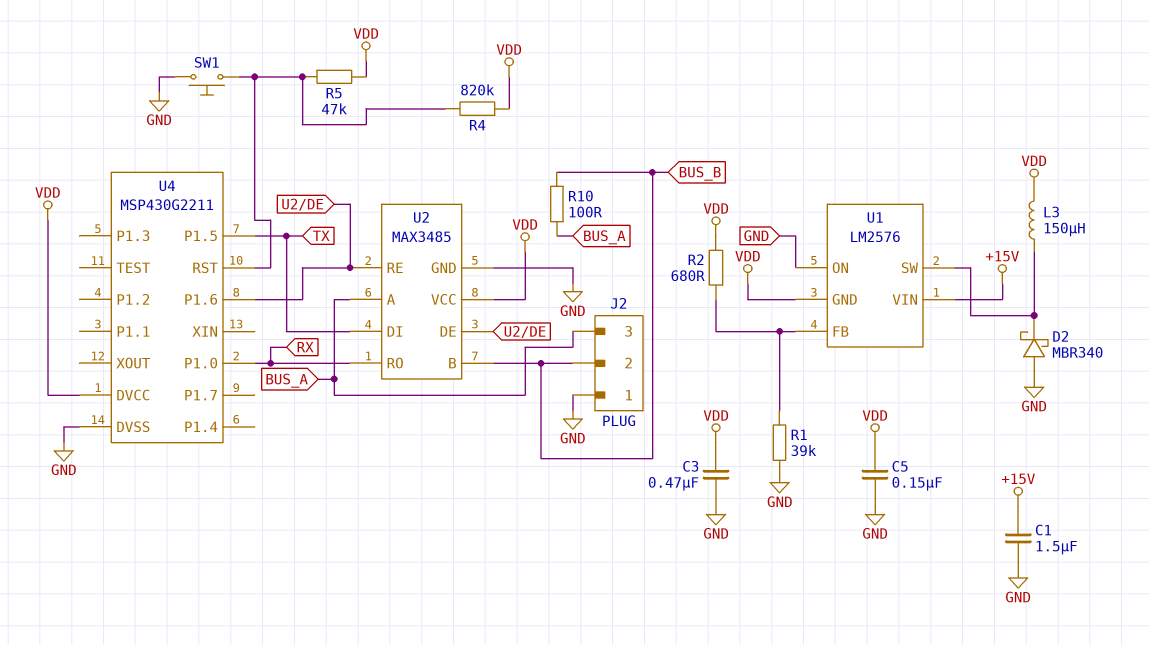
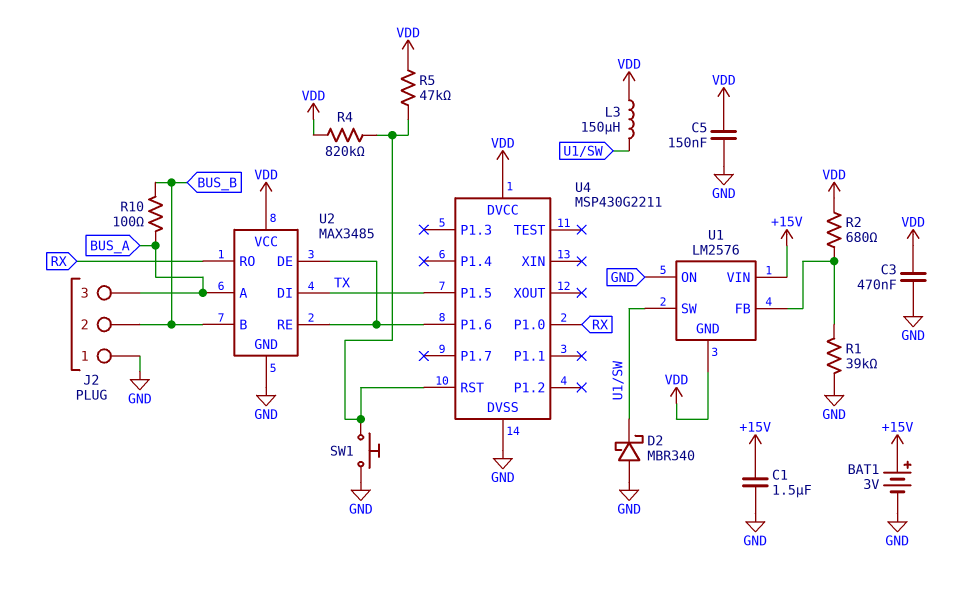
BAT1: none -> 3V (plus +15V, minus GND)

